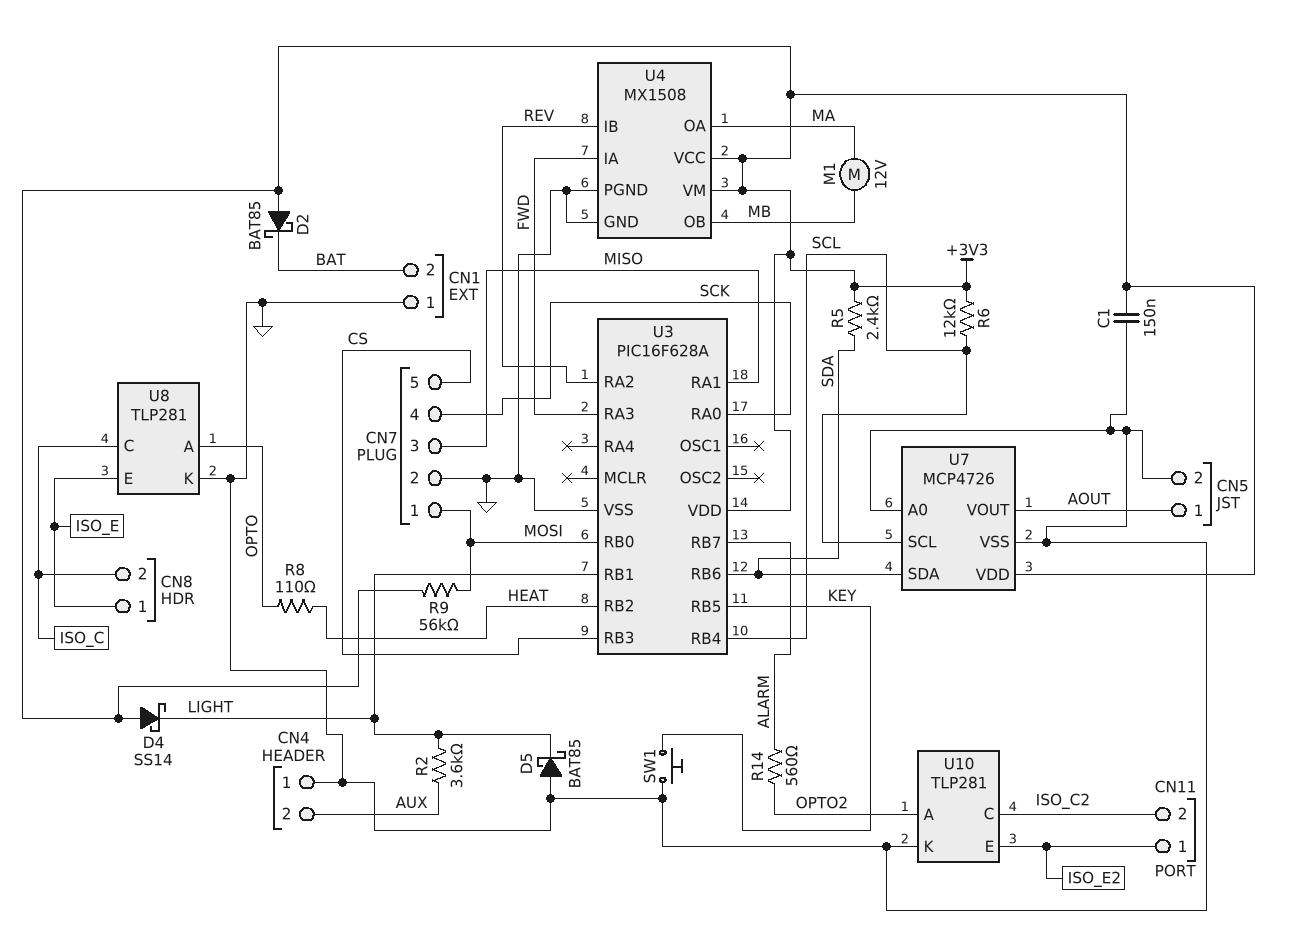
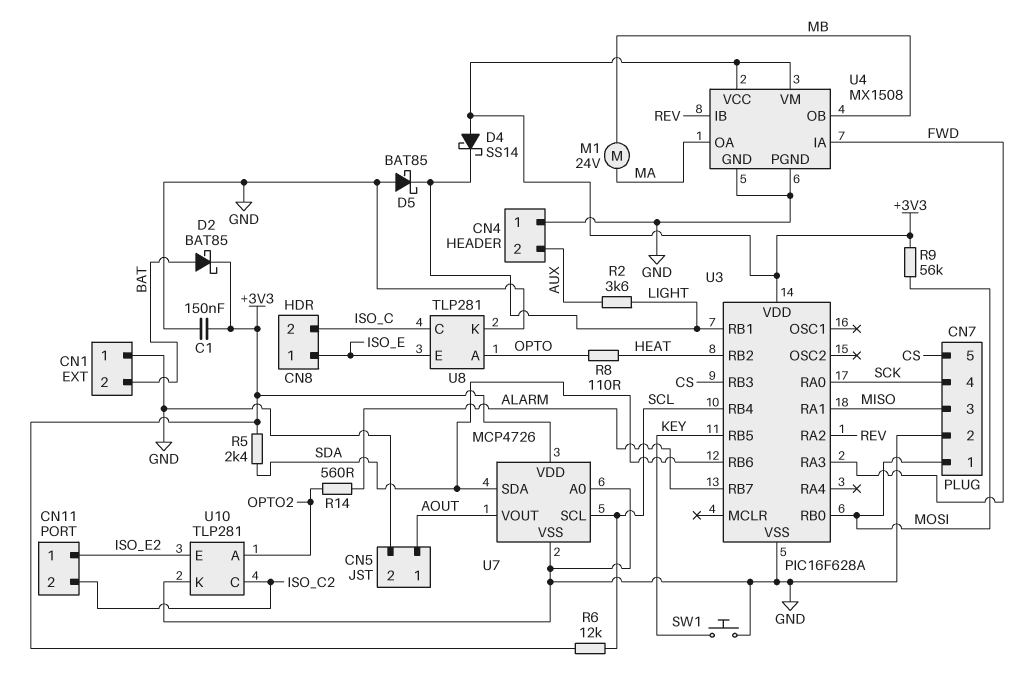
D2: schottky BAT85 (A +3V3, K BAT) -> schottky BAT85 (A BAT, K +3V3)
M1: motor 12V (MA, MB) -> motor 24V (MA, MB)

